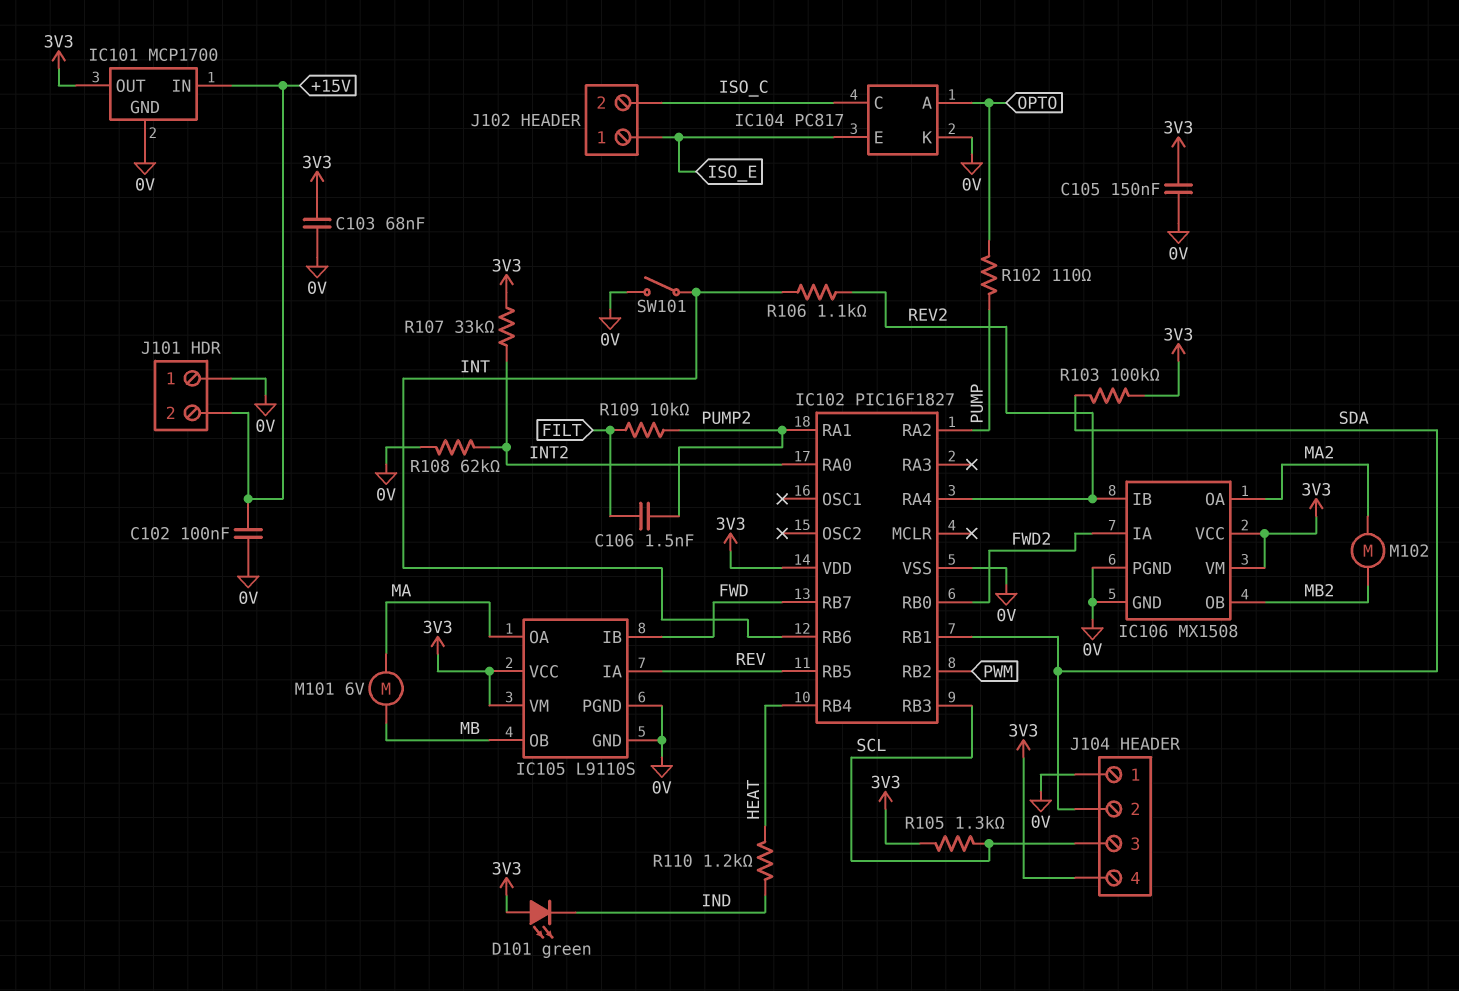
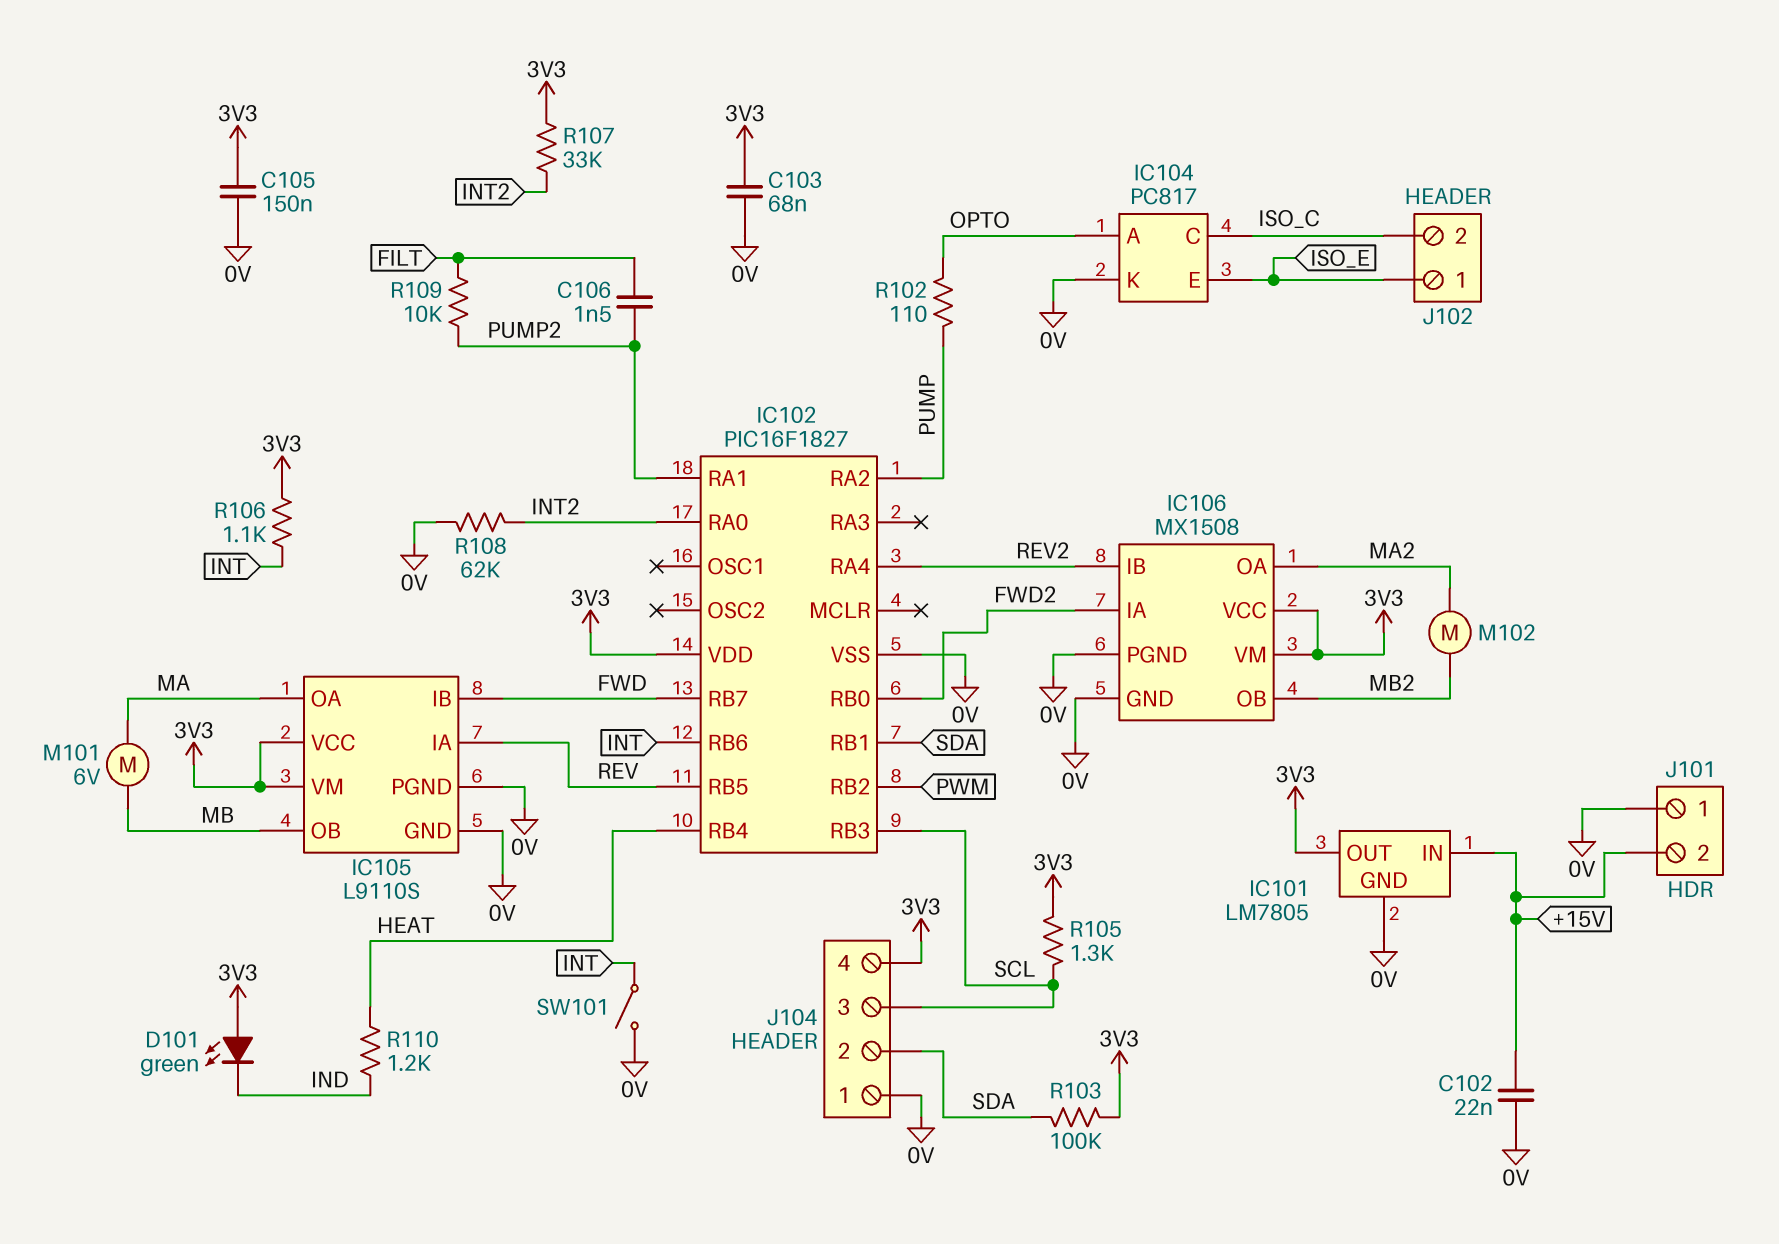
C102: 100nF (+15V, 0V) -> 22nF (+15V, 0V)
IC101: MCP1700 -> LM7805
R106: 1.1k (INT, REV2) -> 1.1k (3V3, INT)

